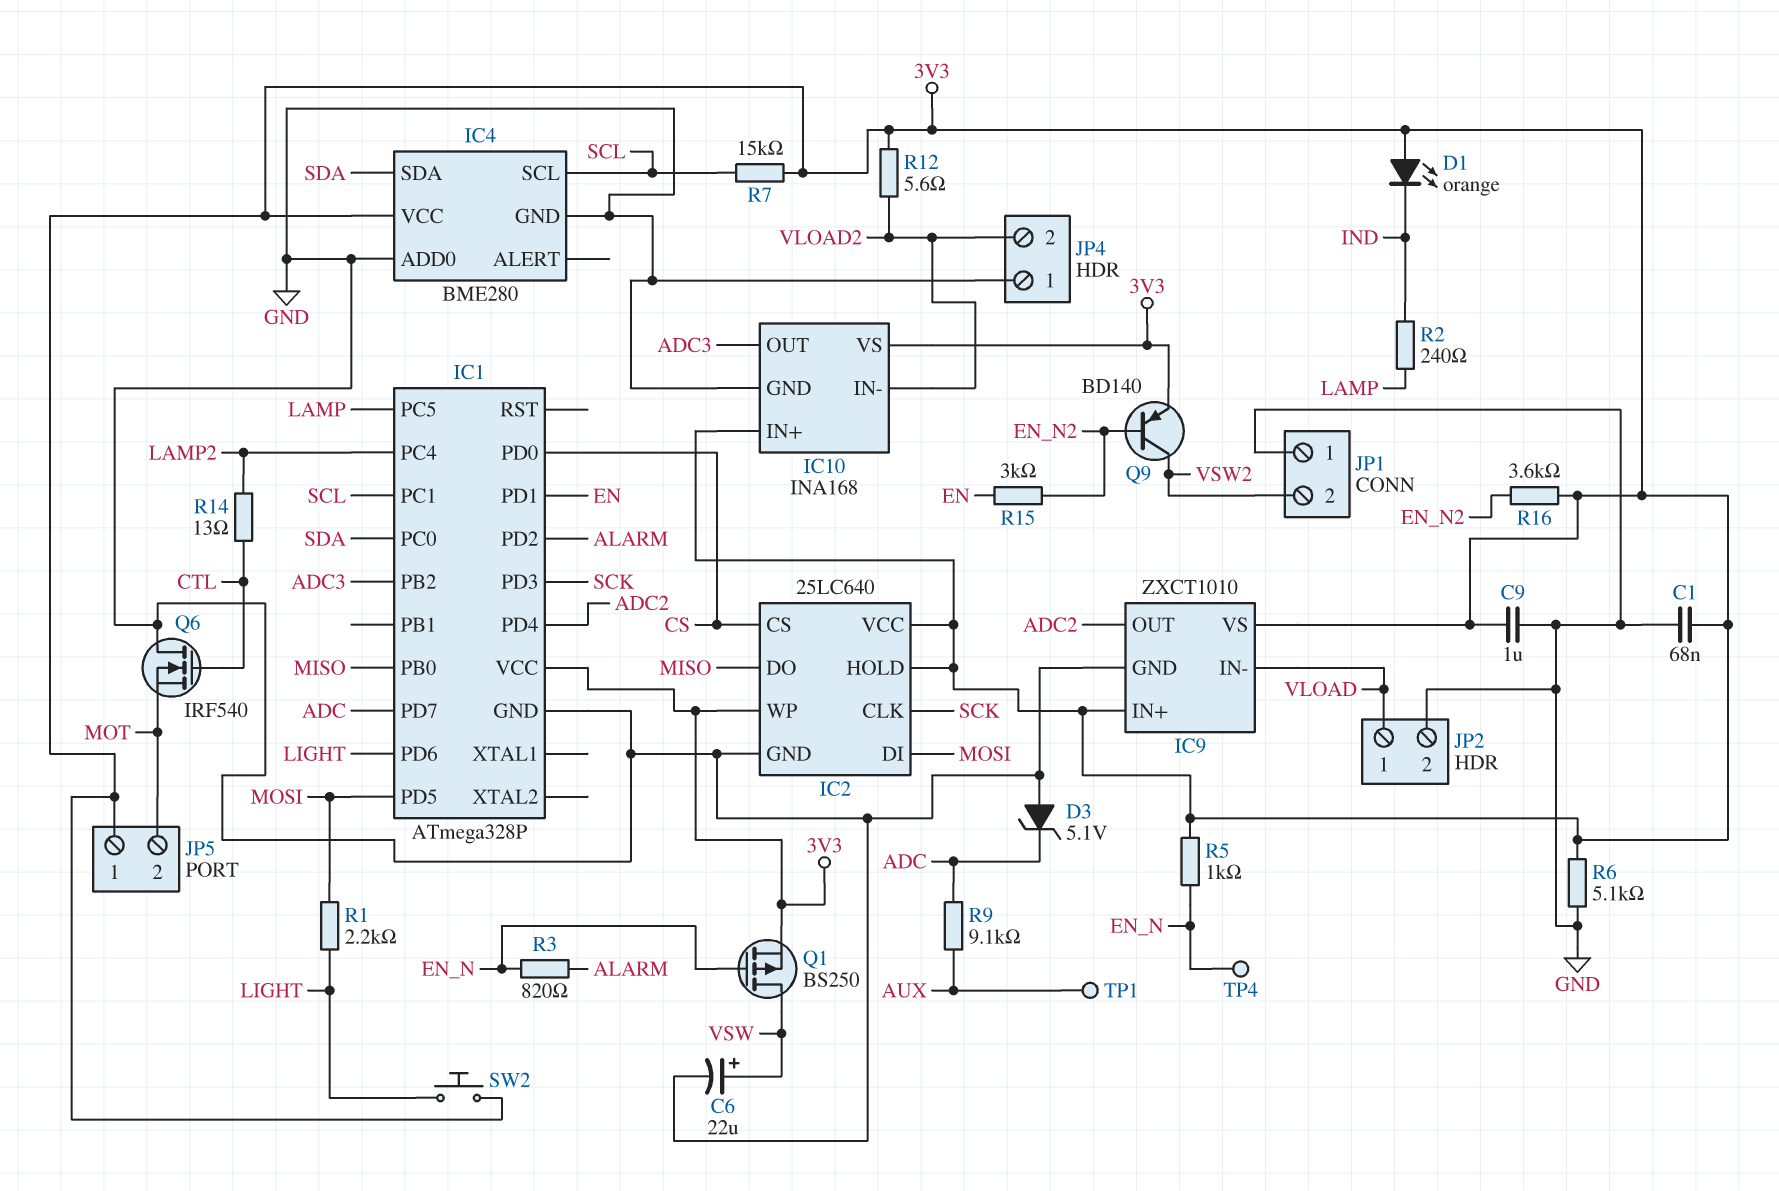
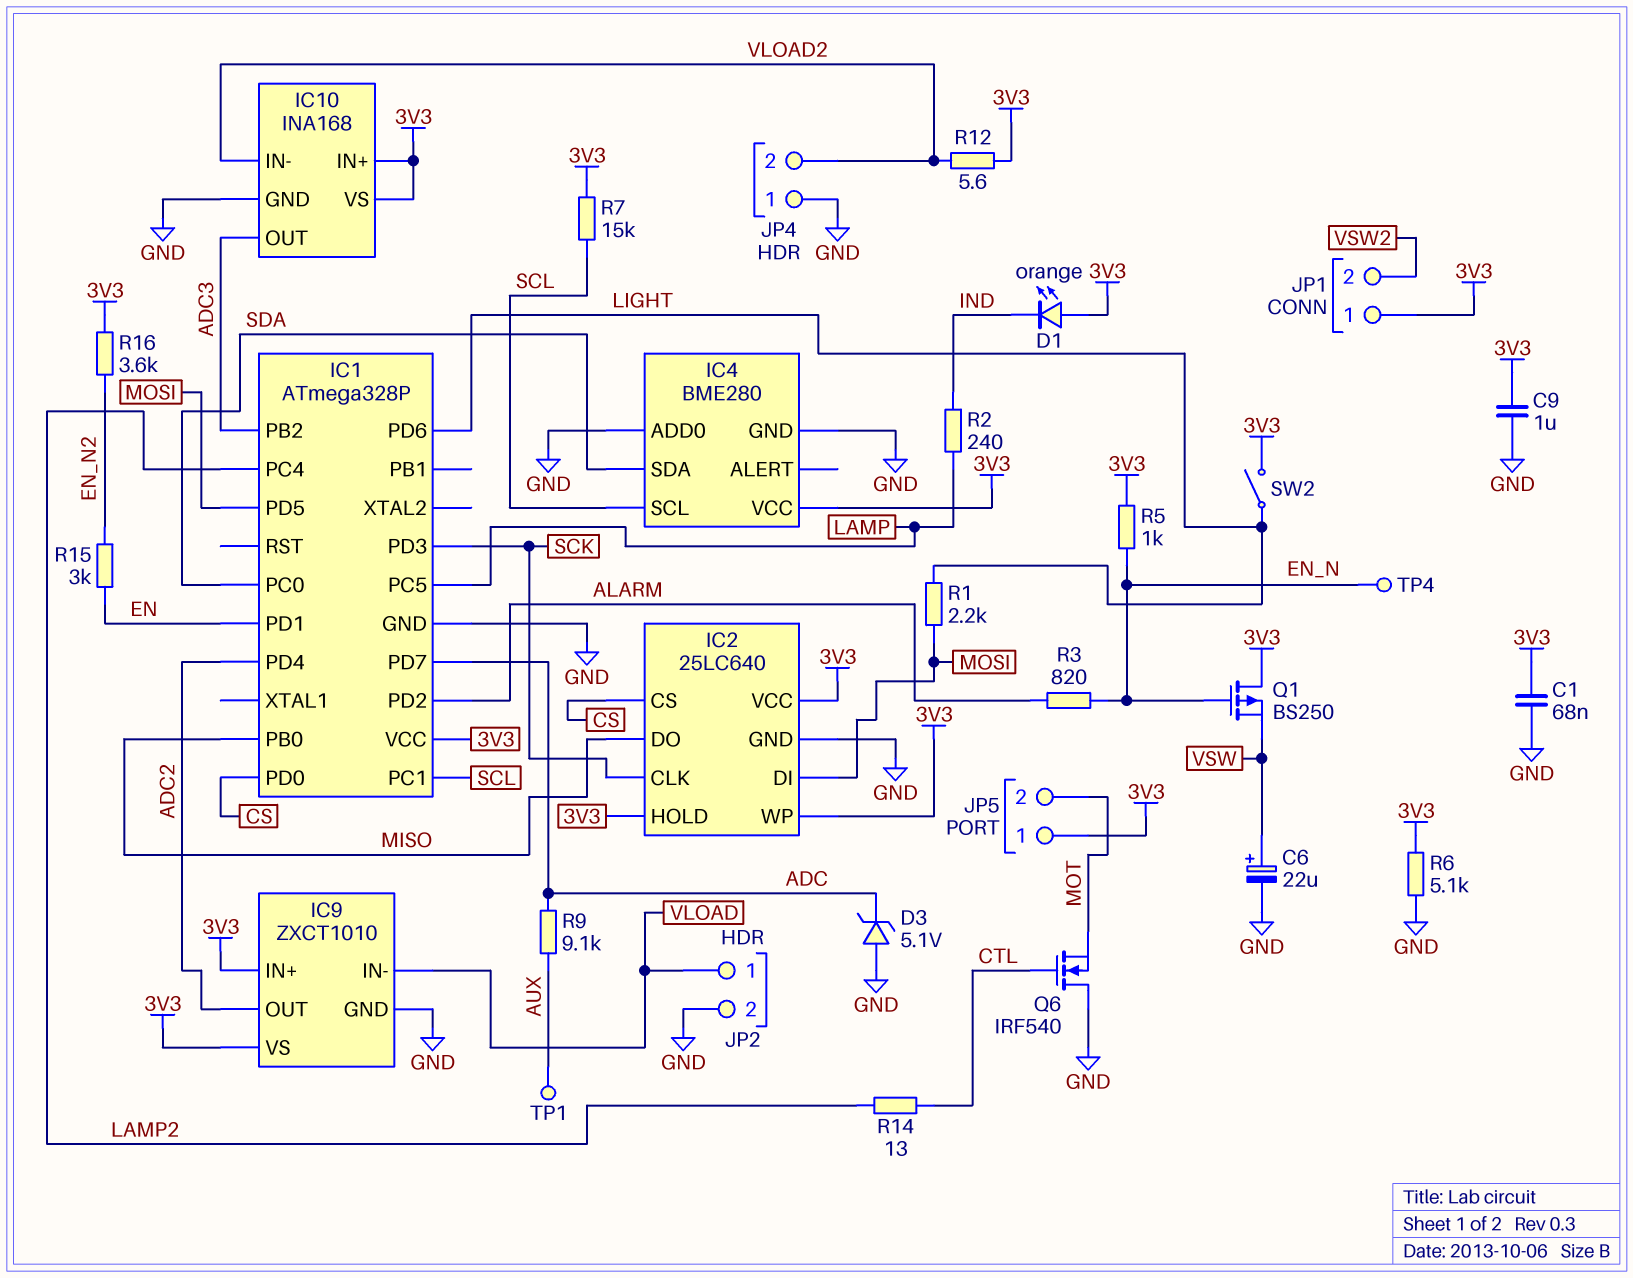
JP1 pin 1: GND -> 3V3
Q1: PMOS BS250 (G EN_N, D VSW, S 3V3) -> PMOS BS250 (G EN_N, D 3V3, S VSW)
Q9: PNP BD140 (B EN_N2, C VSW2, E 3V3) -> none
SW2: button (3V3, LIGHT) -> switch (3V3, LIGHT)

